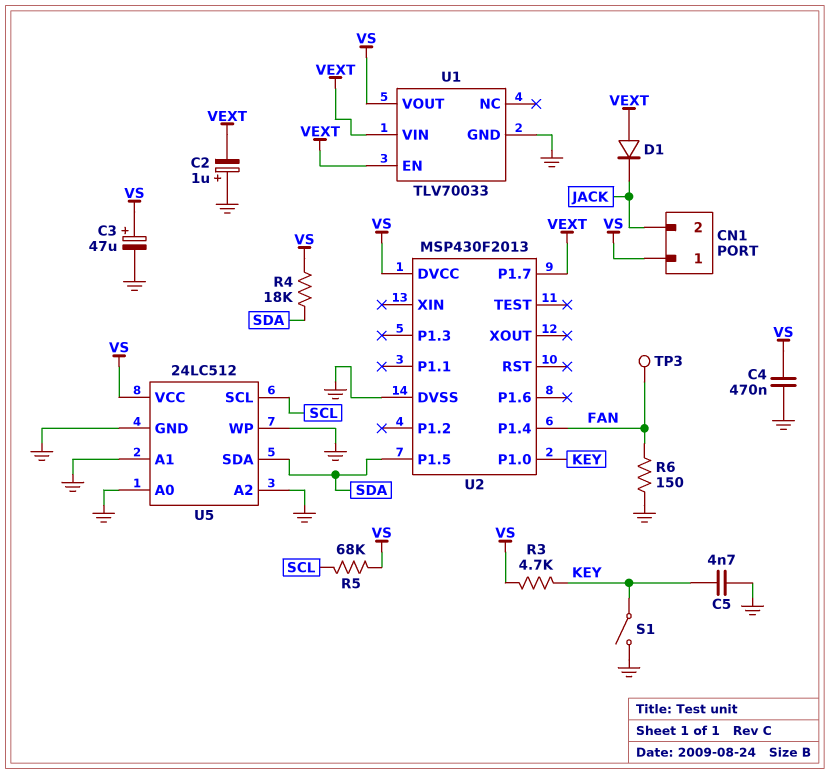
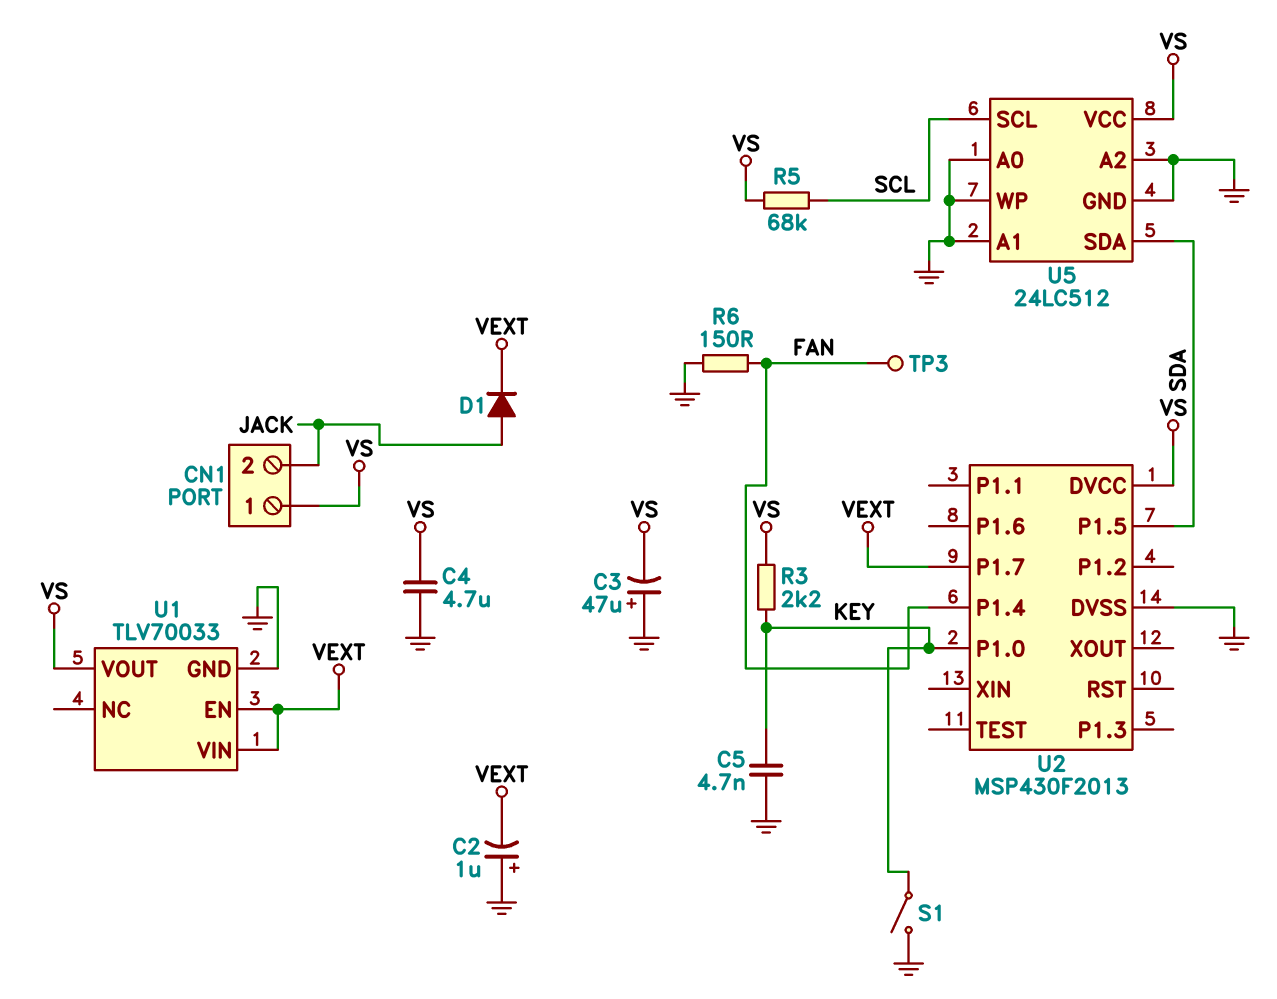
C3: 47uF (plus VS, minus GND) -> 47uF (plus GND, minus VS)
C4: 470nF (GND, VS) -> 4.7uF (GND, VS)
D1: diode (A VEXT, K JACK) -> diode (A JACK, K VEXT)
R3: 4.7k (KEY, VS) -> 2.2k (KEY, VS)
R4: 18k (SDA, VS) -> none

